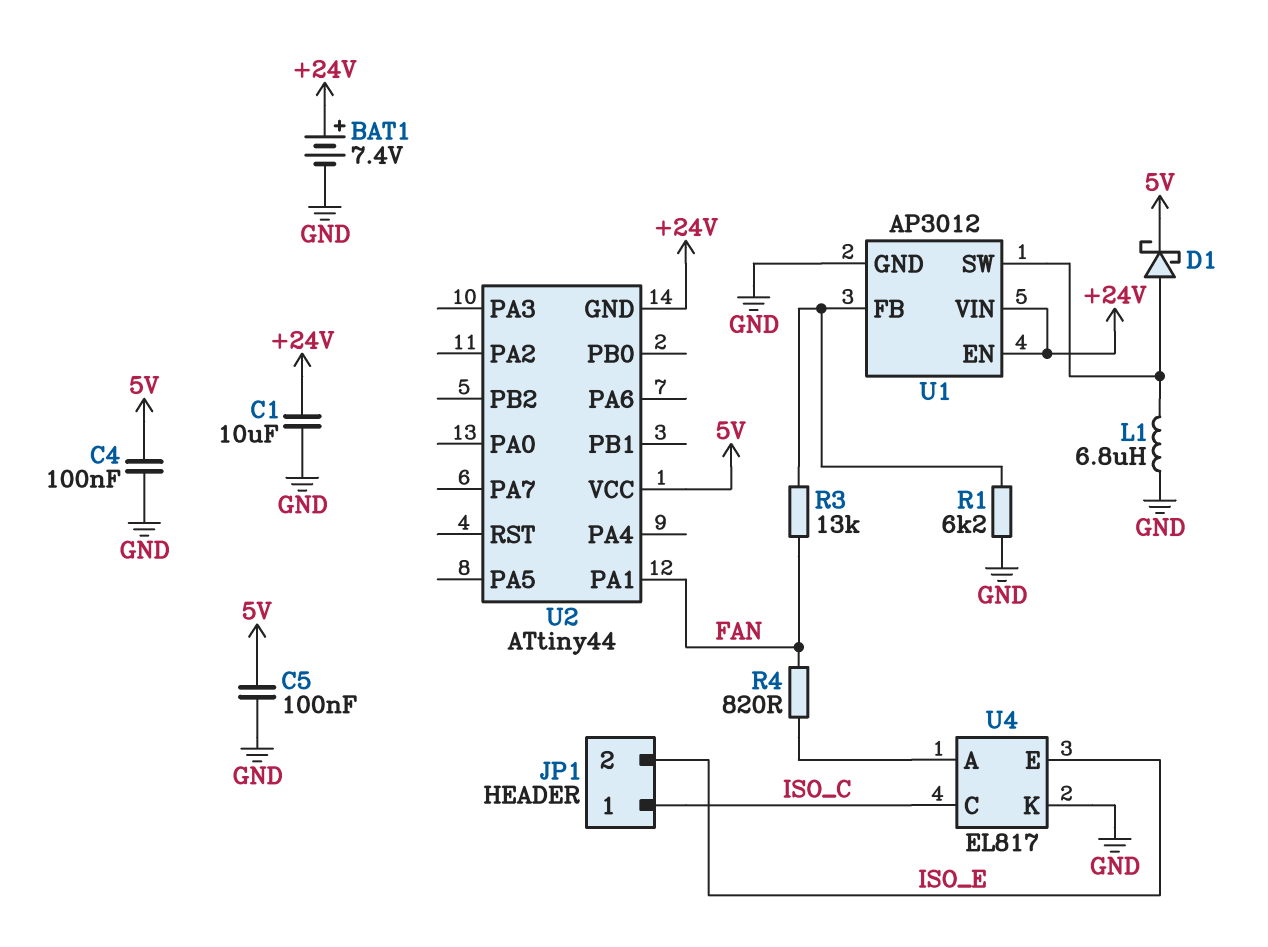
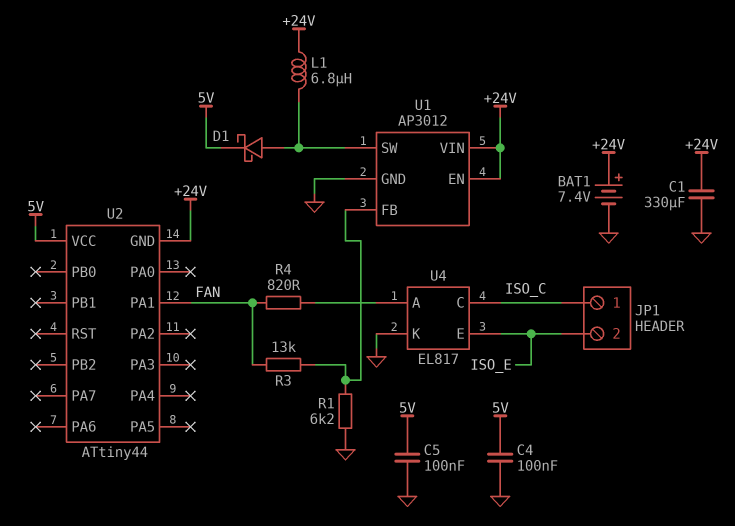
C1: 10uF (+24V, GND) -> 330uF (+24V, GND)
L1: 6.8uH (GND, U1/SW) -> 6.8uH (+24V, U1/SW)

